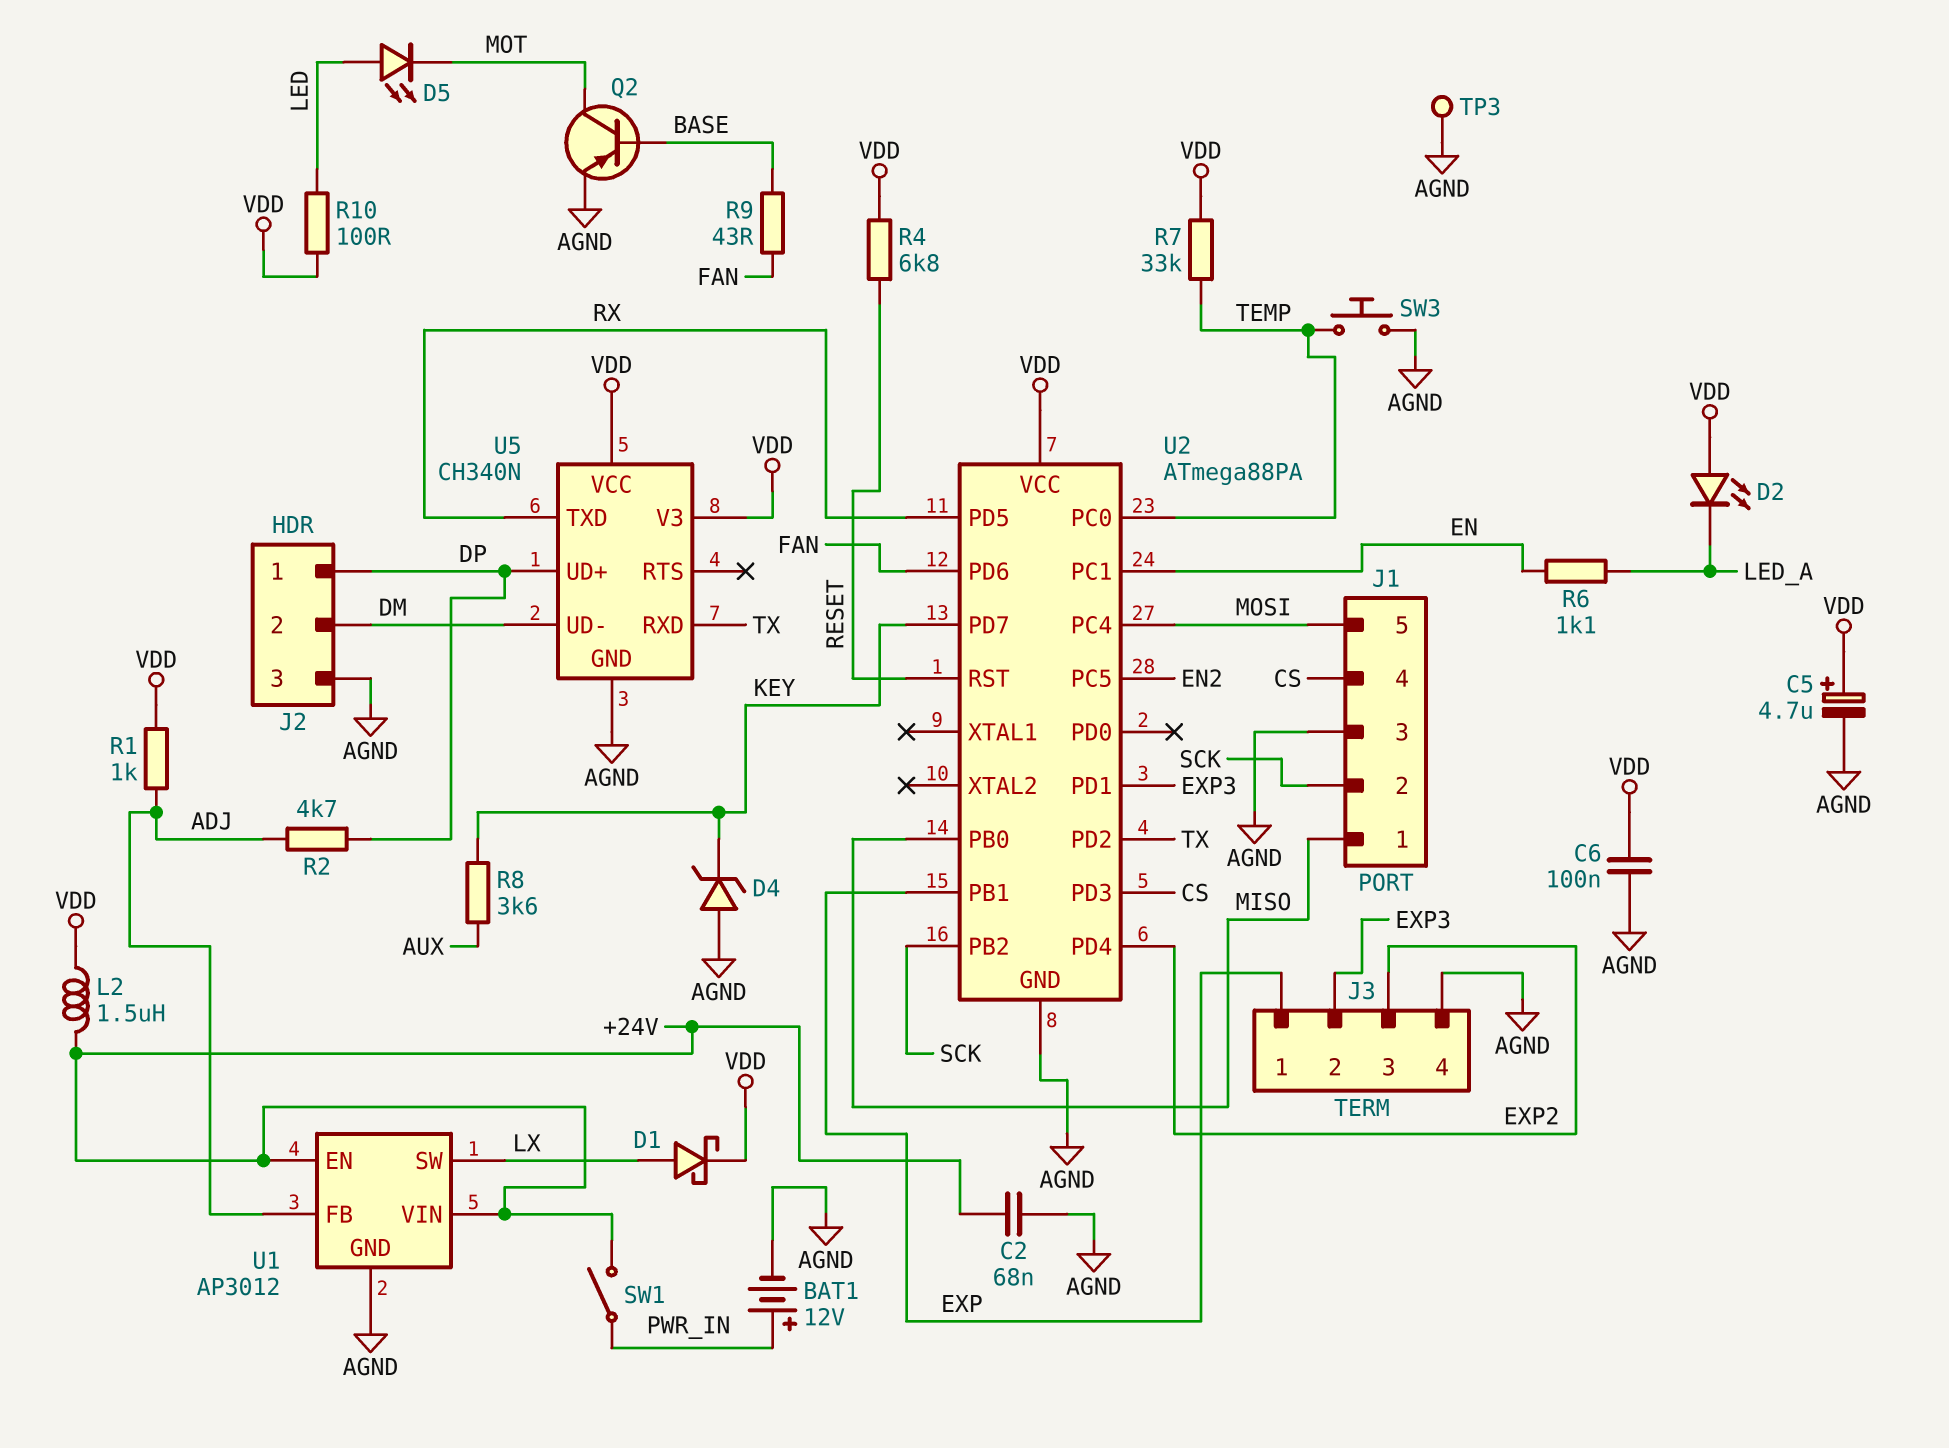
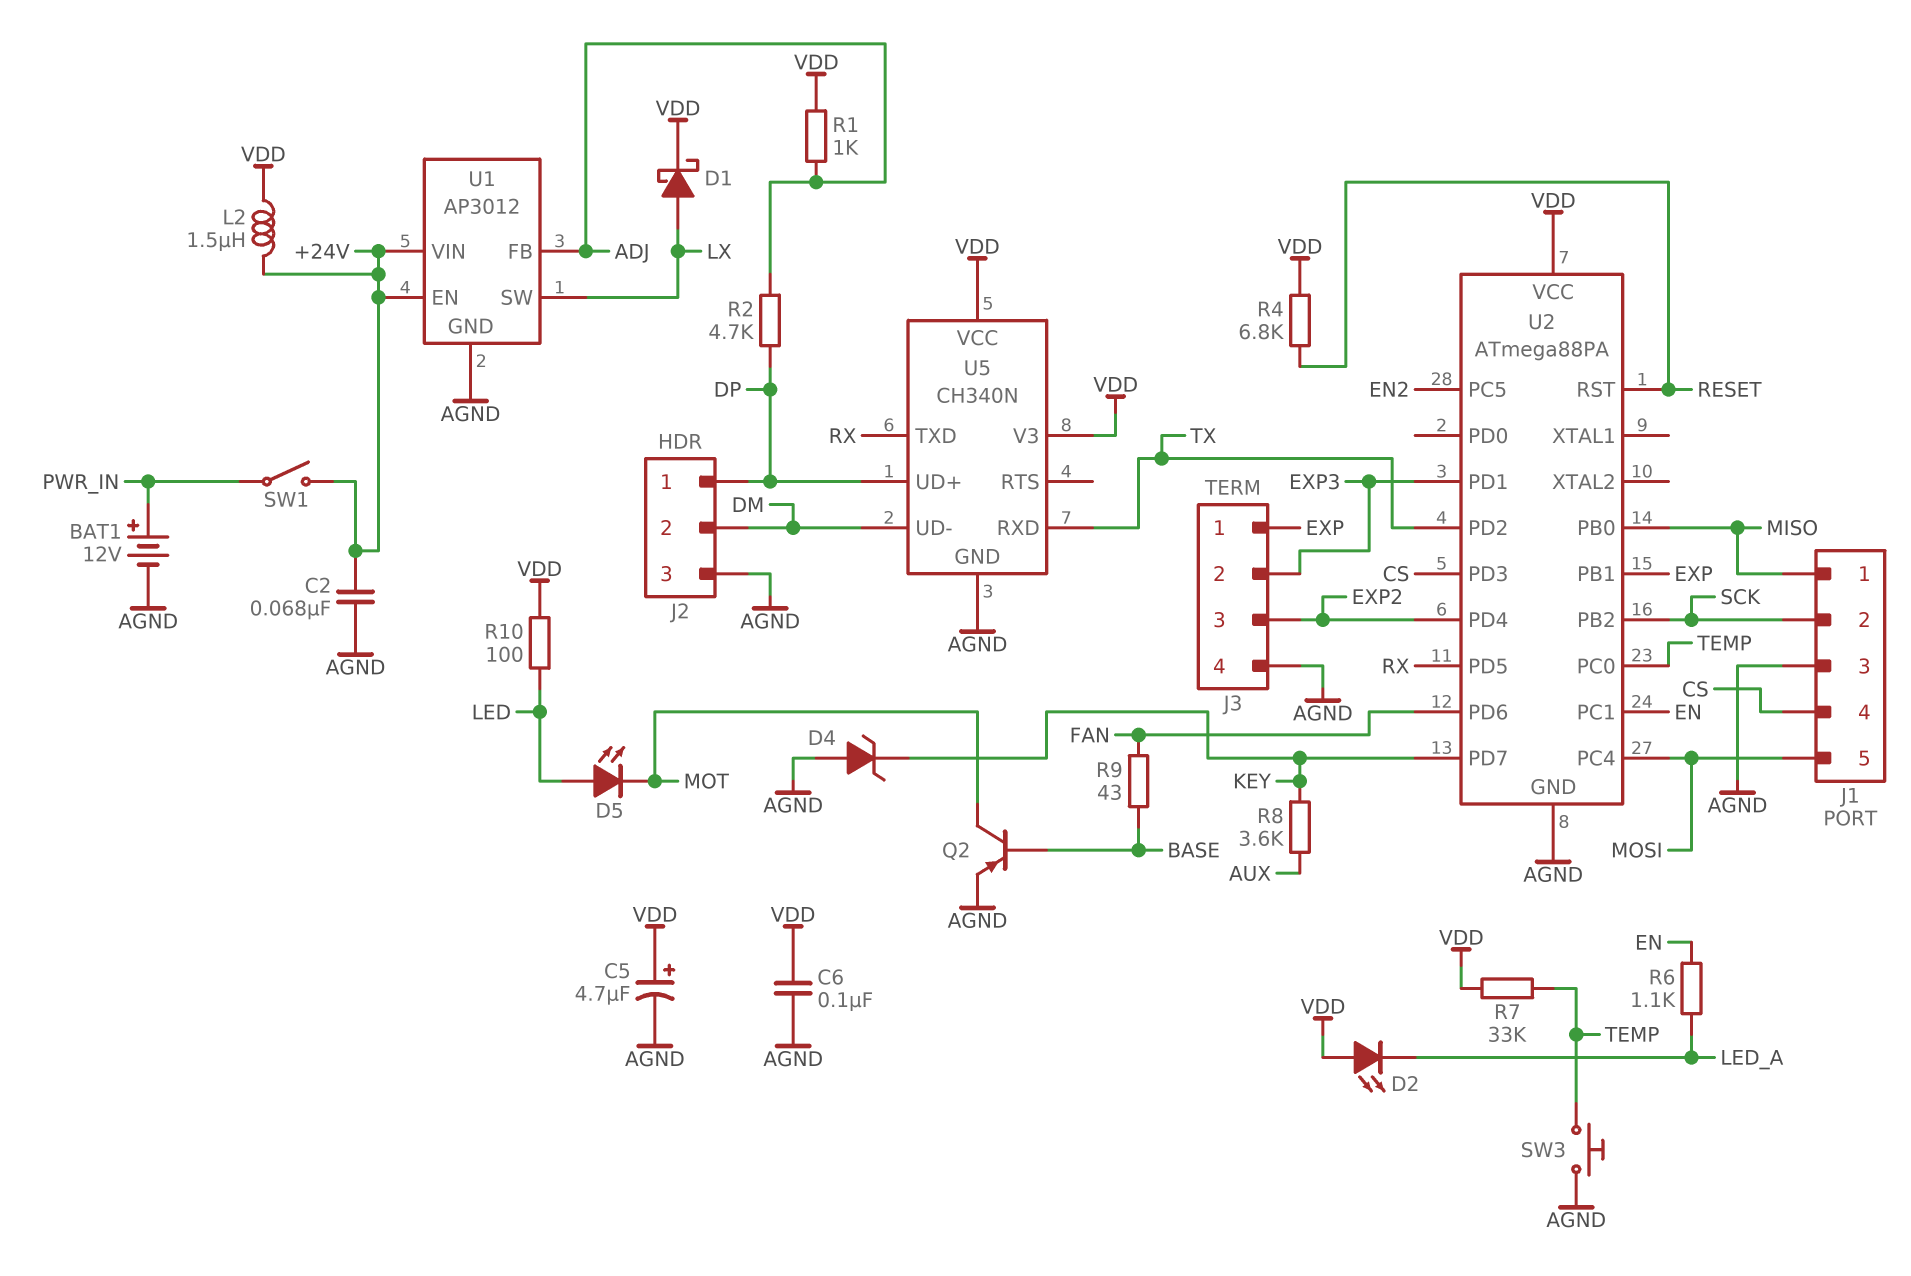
TP3: test point (AGND) -> none

